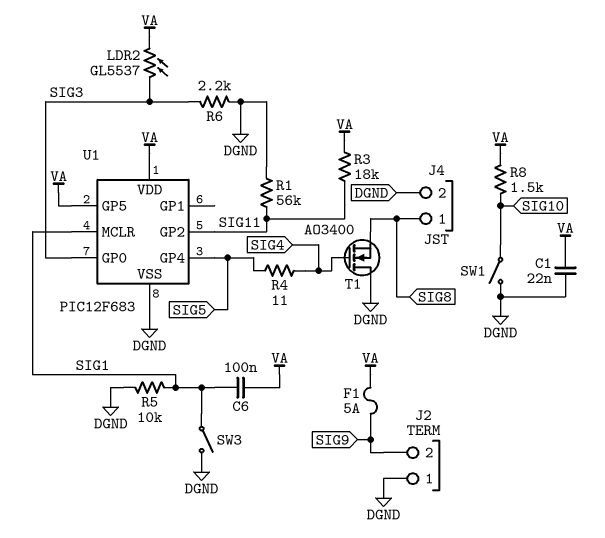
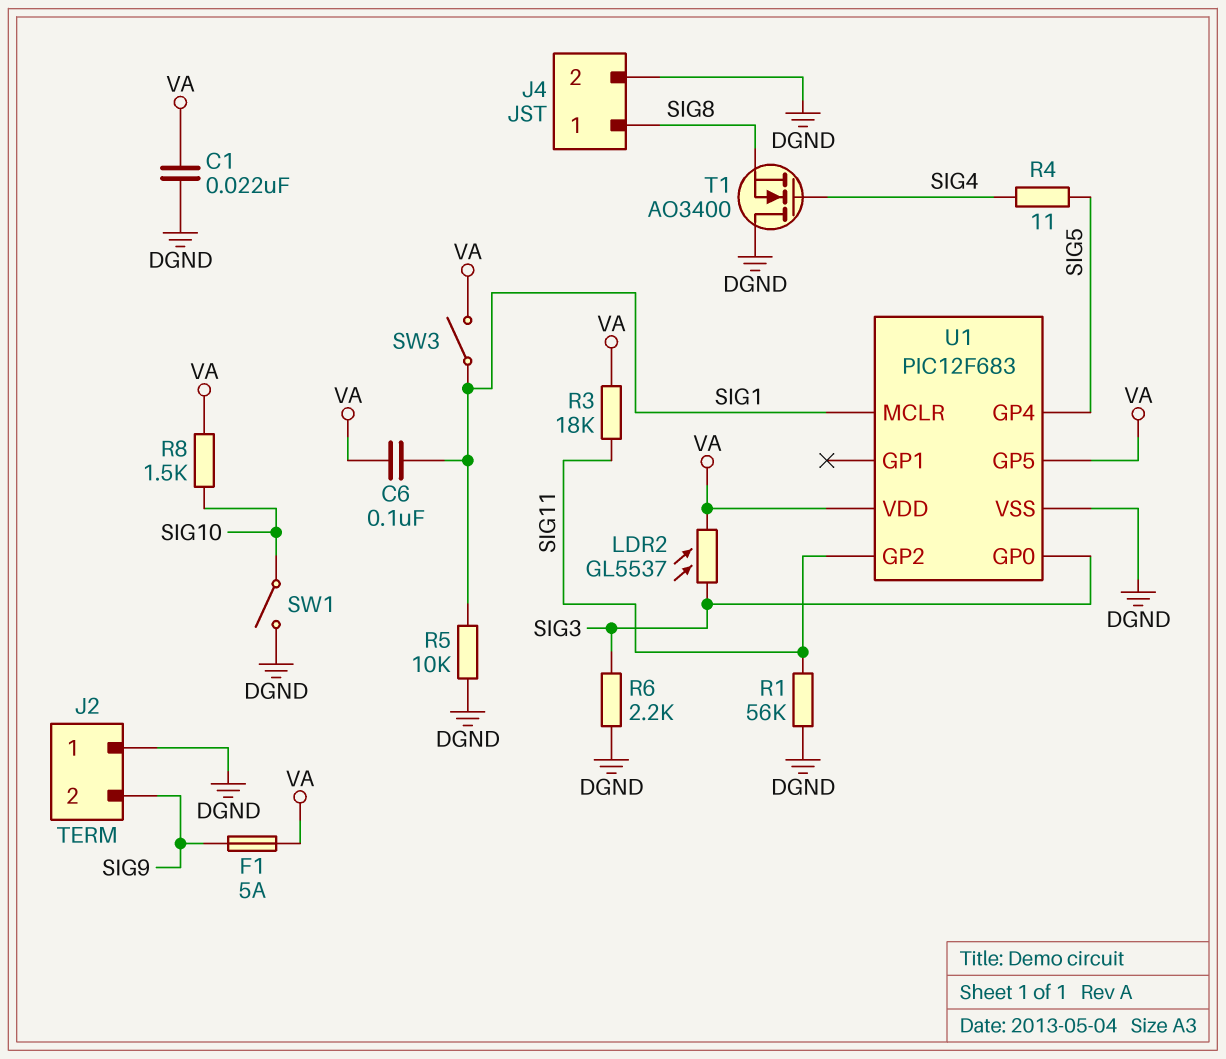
SW3: switch (DGND, SIG1) -> switch (SIG1, VA)

